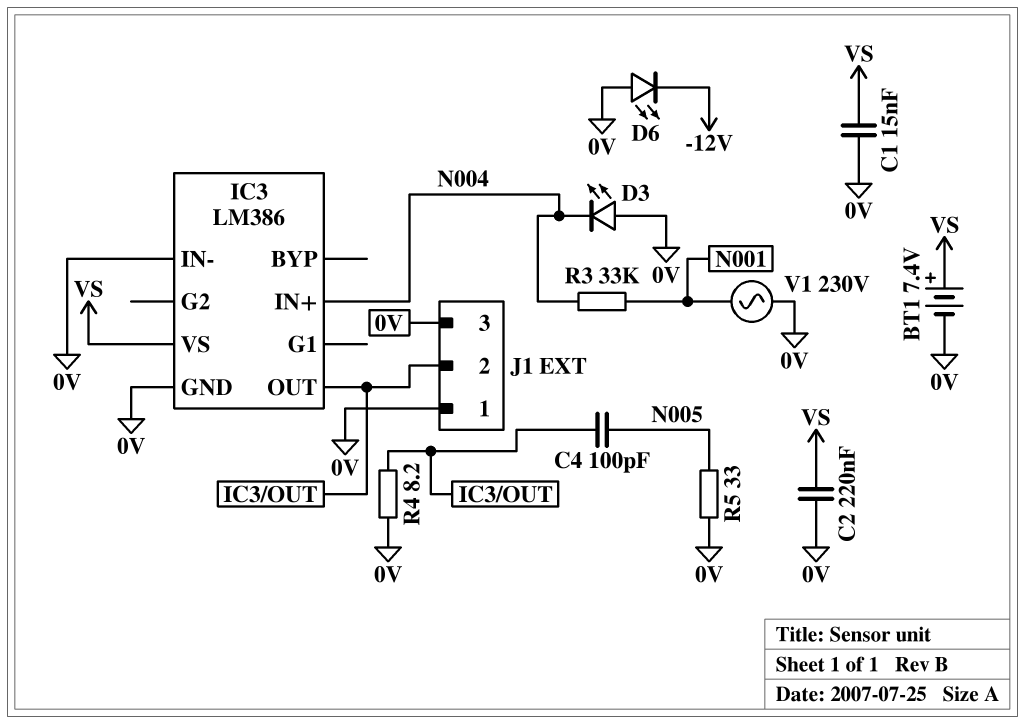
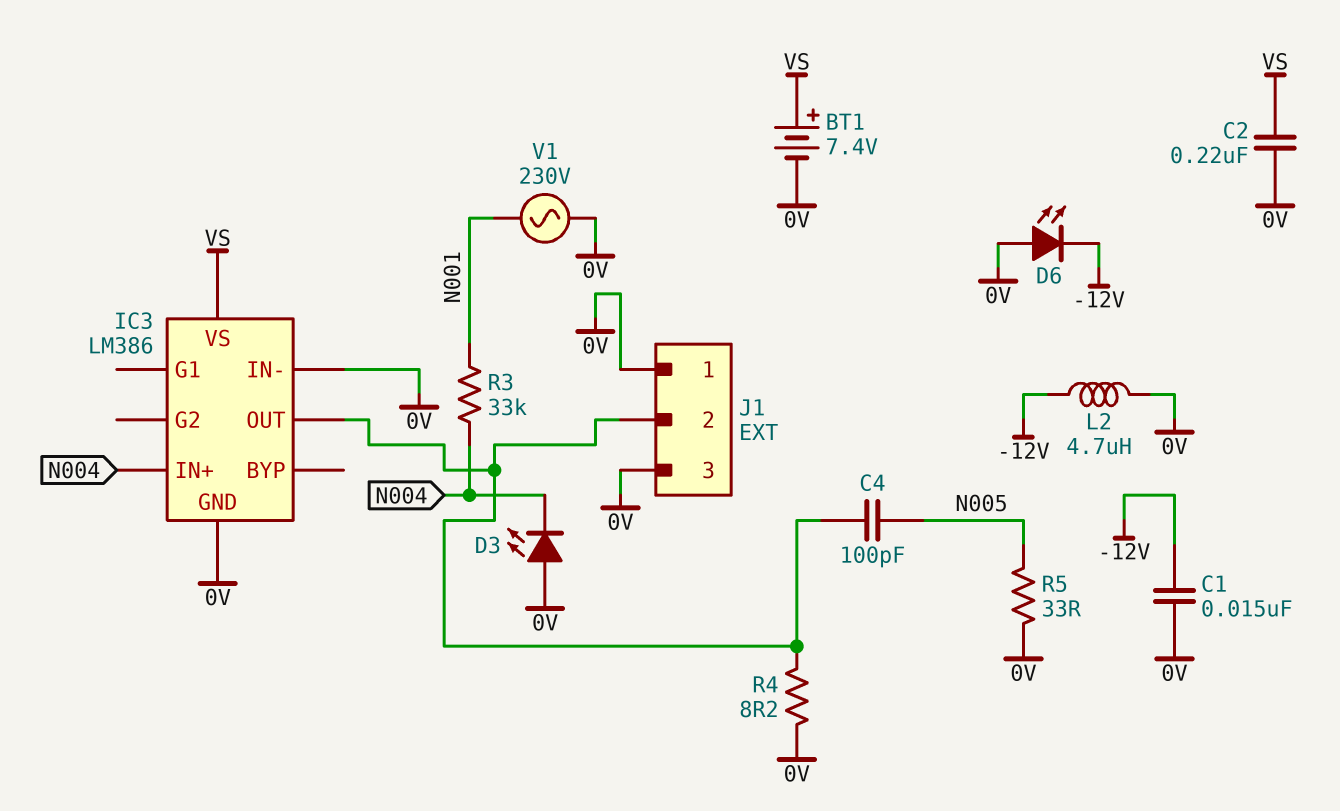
C1: 15nF (0V, VS) -> 15nF (-12V, 0V)
L2: none -> 4.7uH (-12V, 0V)

